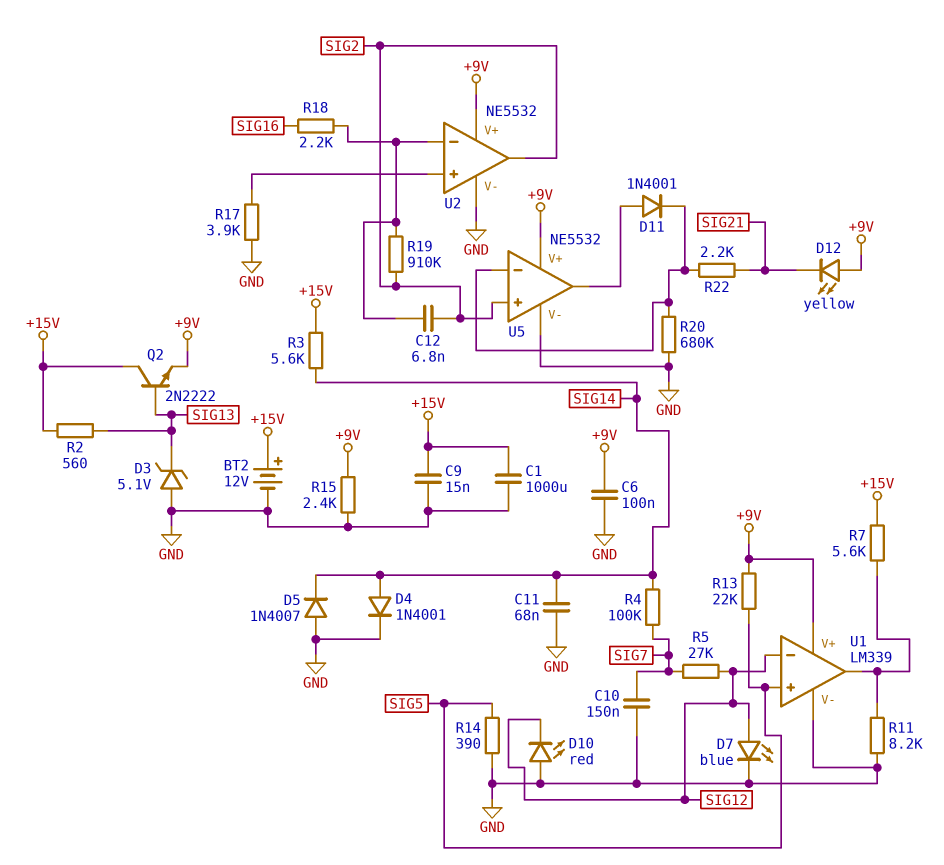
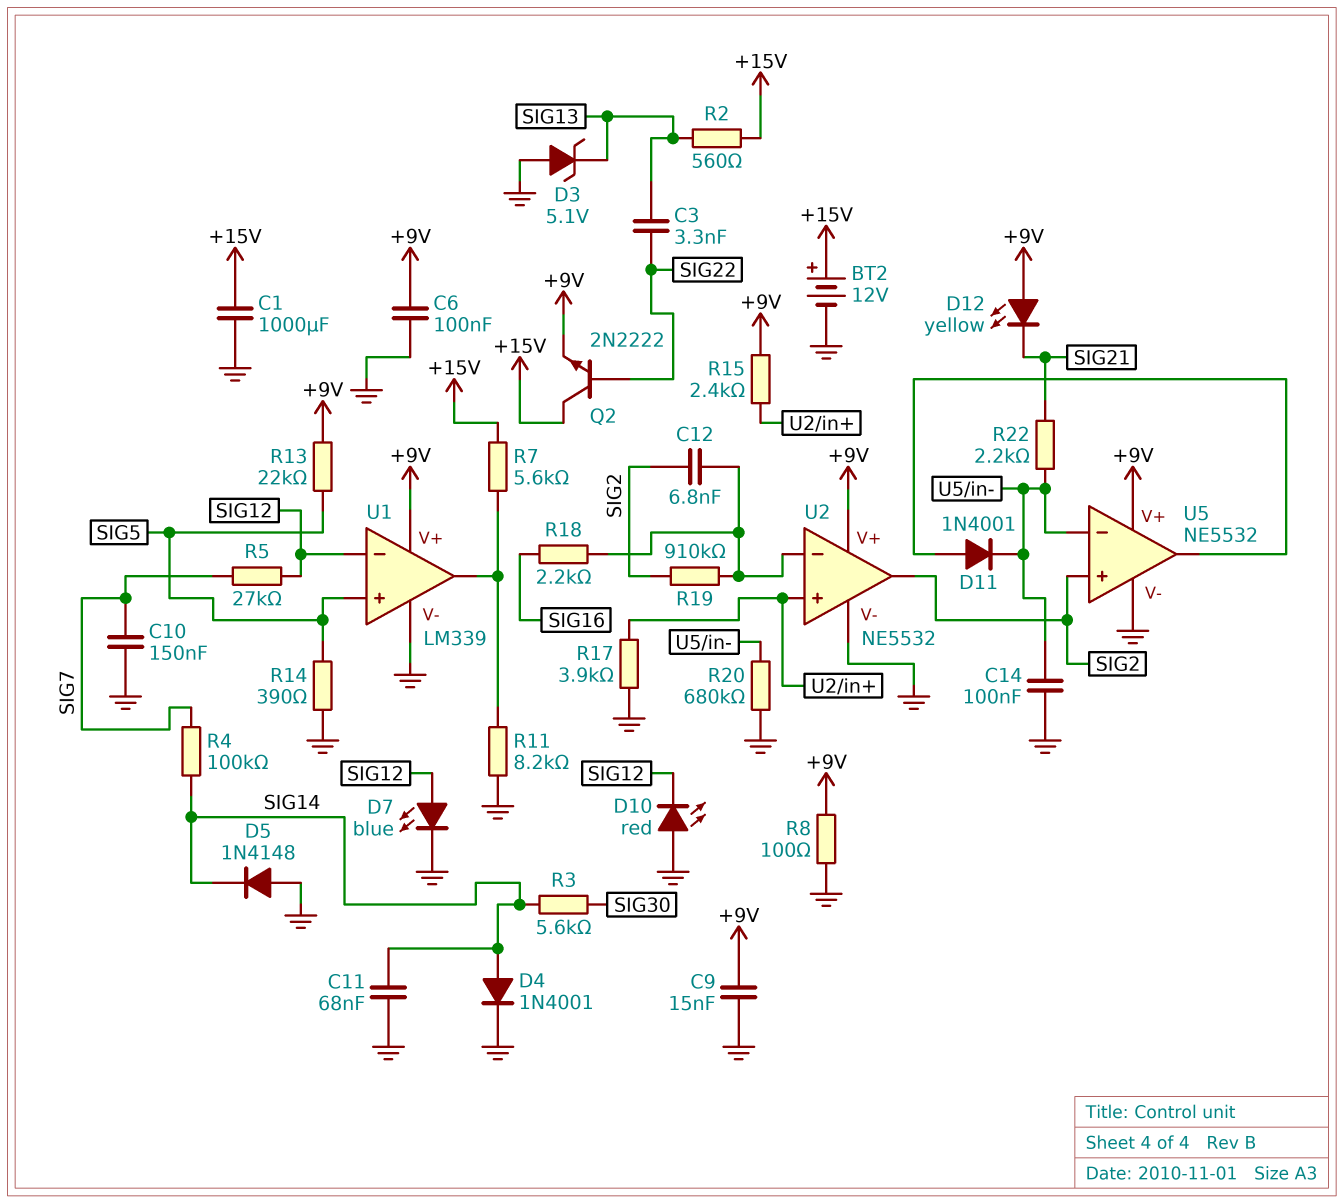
C3: none -> 3.3nF (SIG13, SIG22)
C9: 15nF (+15V, GND) -> 15nF (+9V, GND)
C14: none -> 100nF (GND, U5/in-)
D5: diode 1N4007 (A GND, K SIG14) -> diode 1N4148 (A GND, K SIG14)
Q2: NPN 2N2222 (B SIG13, C +15V, E +9V) -> NPN 2N2222 (B SIG22, C +15V, E +9V)
R3: 5.6k (+15V, SIG14) -> 5.6k (SIG14, SIG30)
R8: none -> 100 (+9V, GND)
R15: 2.4k (+9V, GND) -> 2.4k (+9V, U2/in+)

